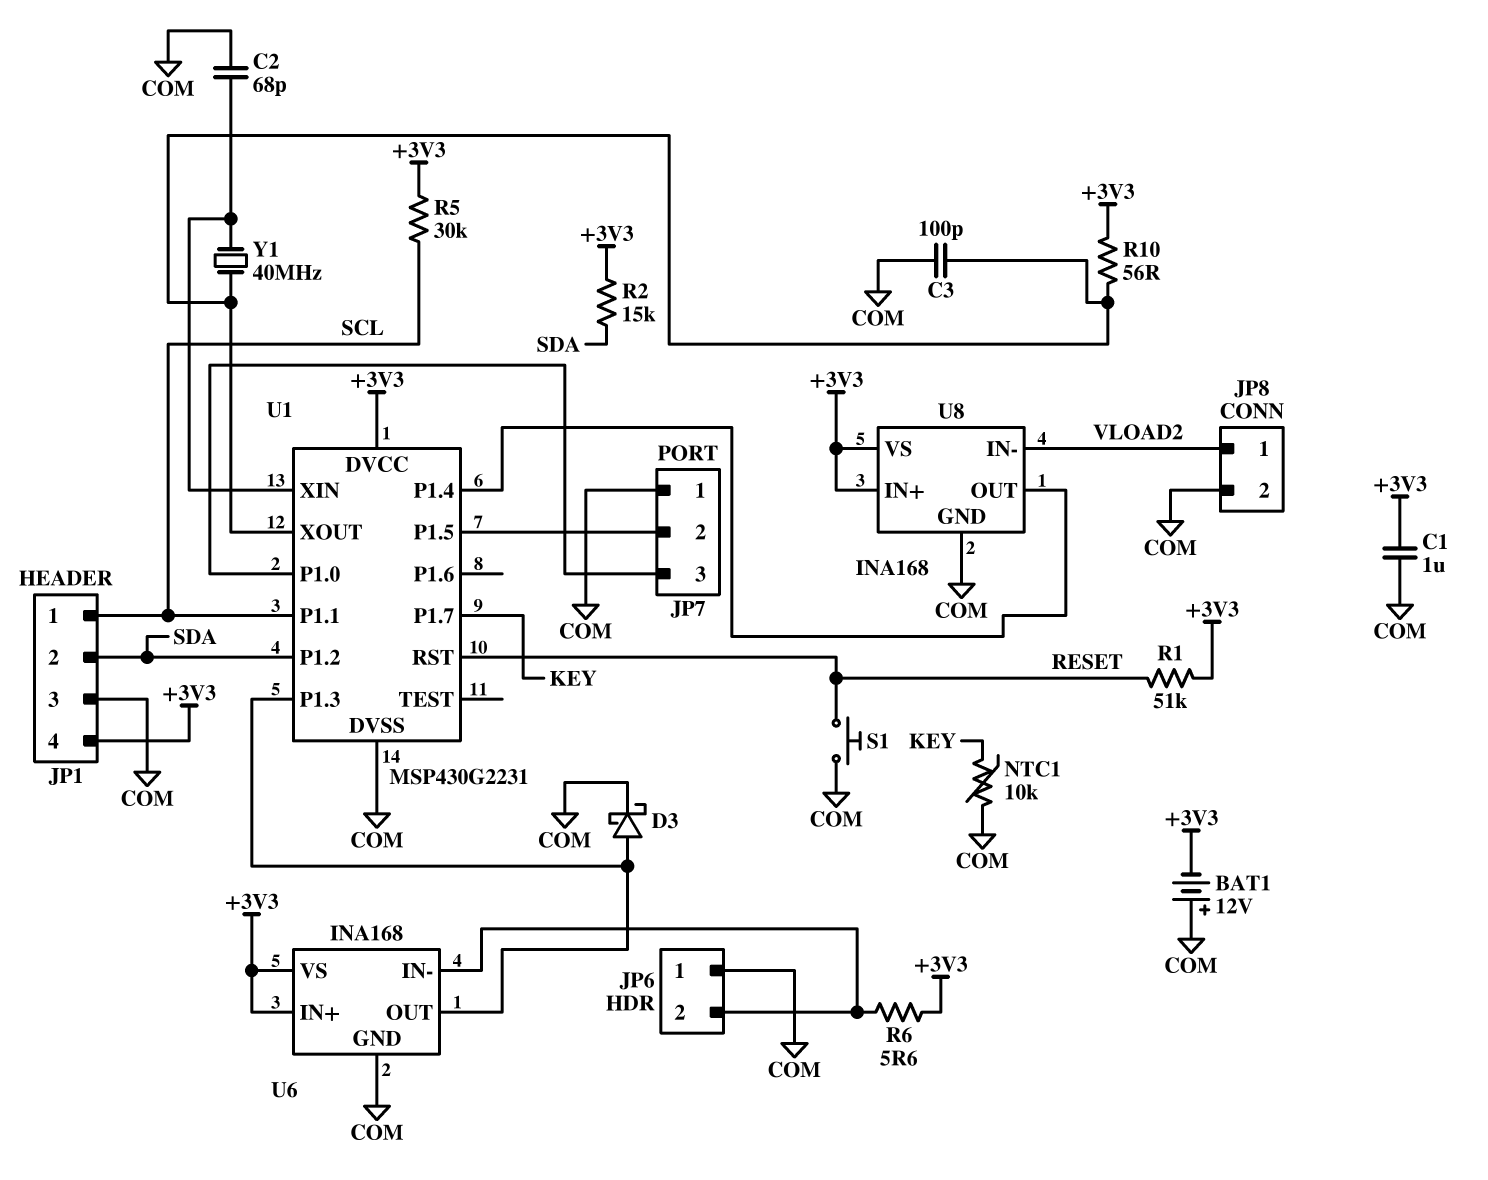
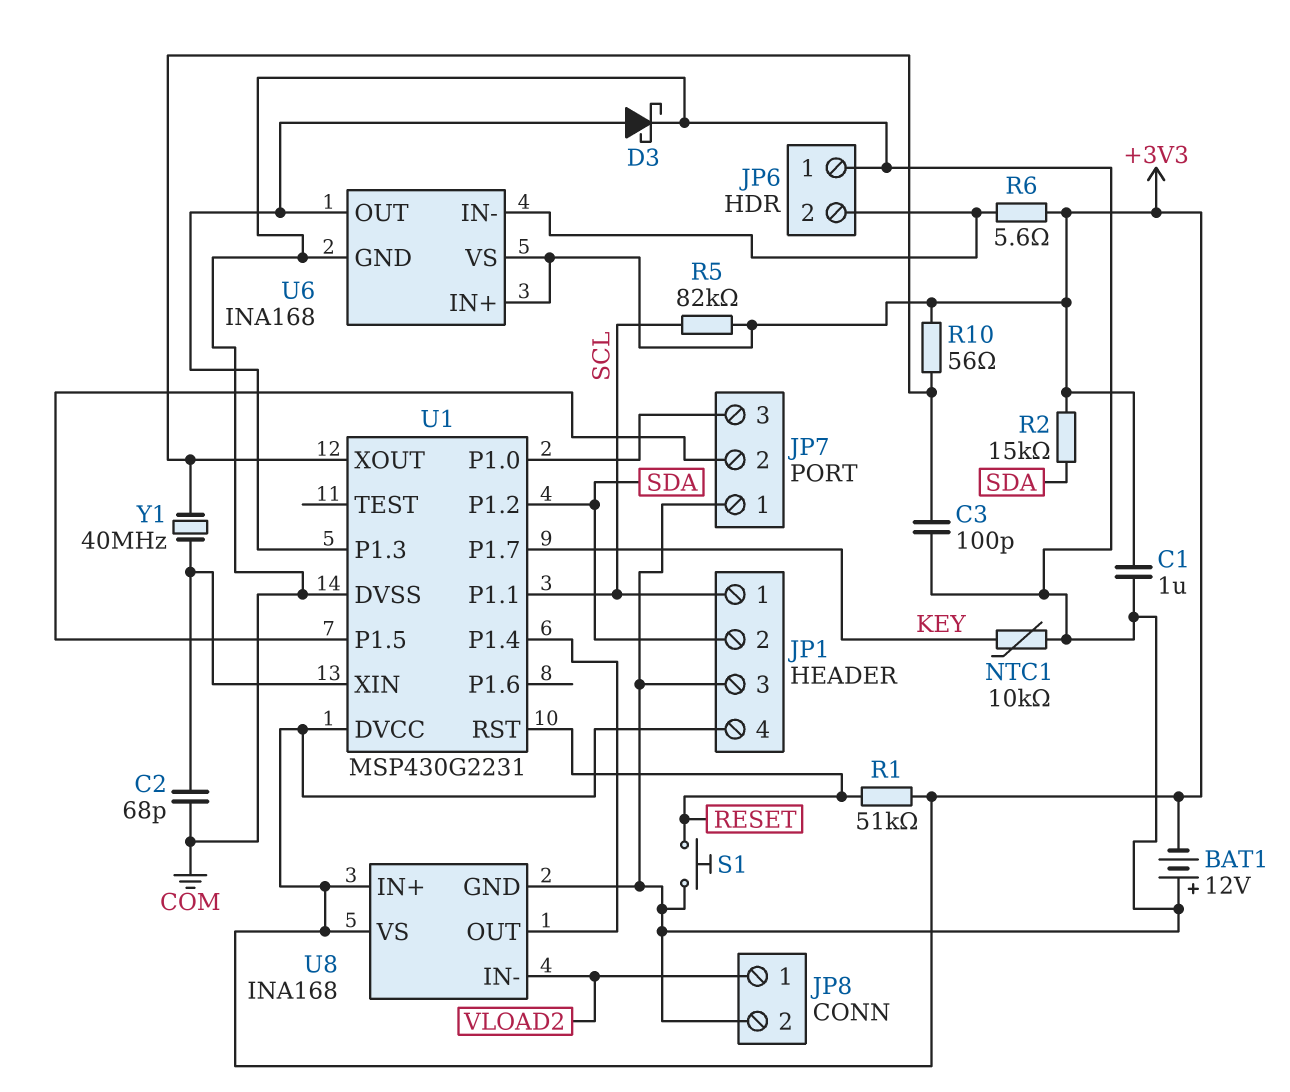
R5: 30k (+3V3, SCL) -> 82k (+3V3, SCL)

